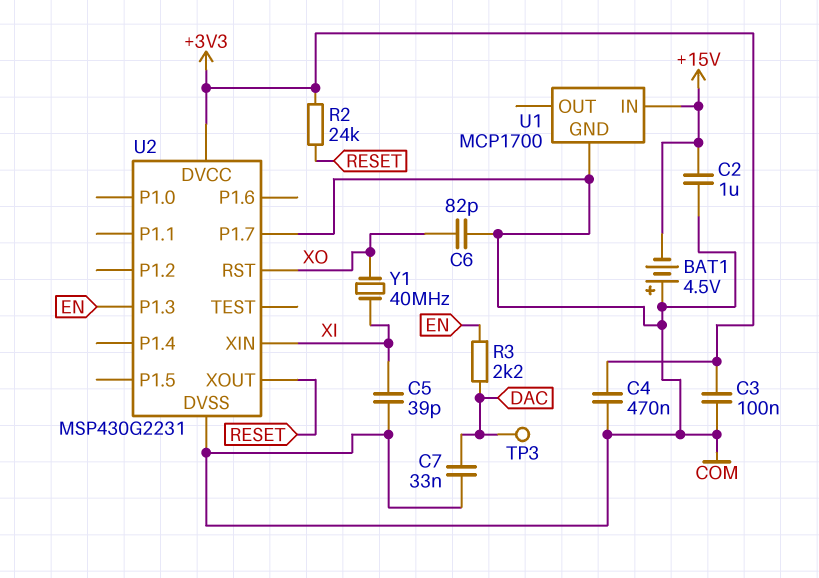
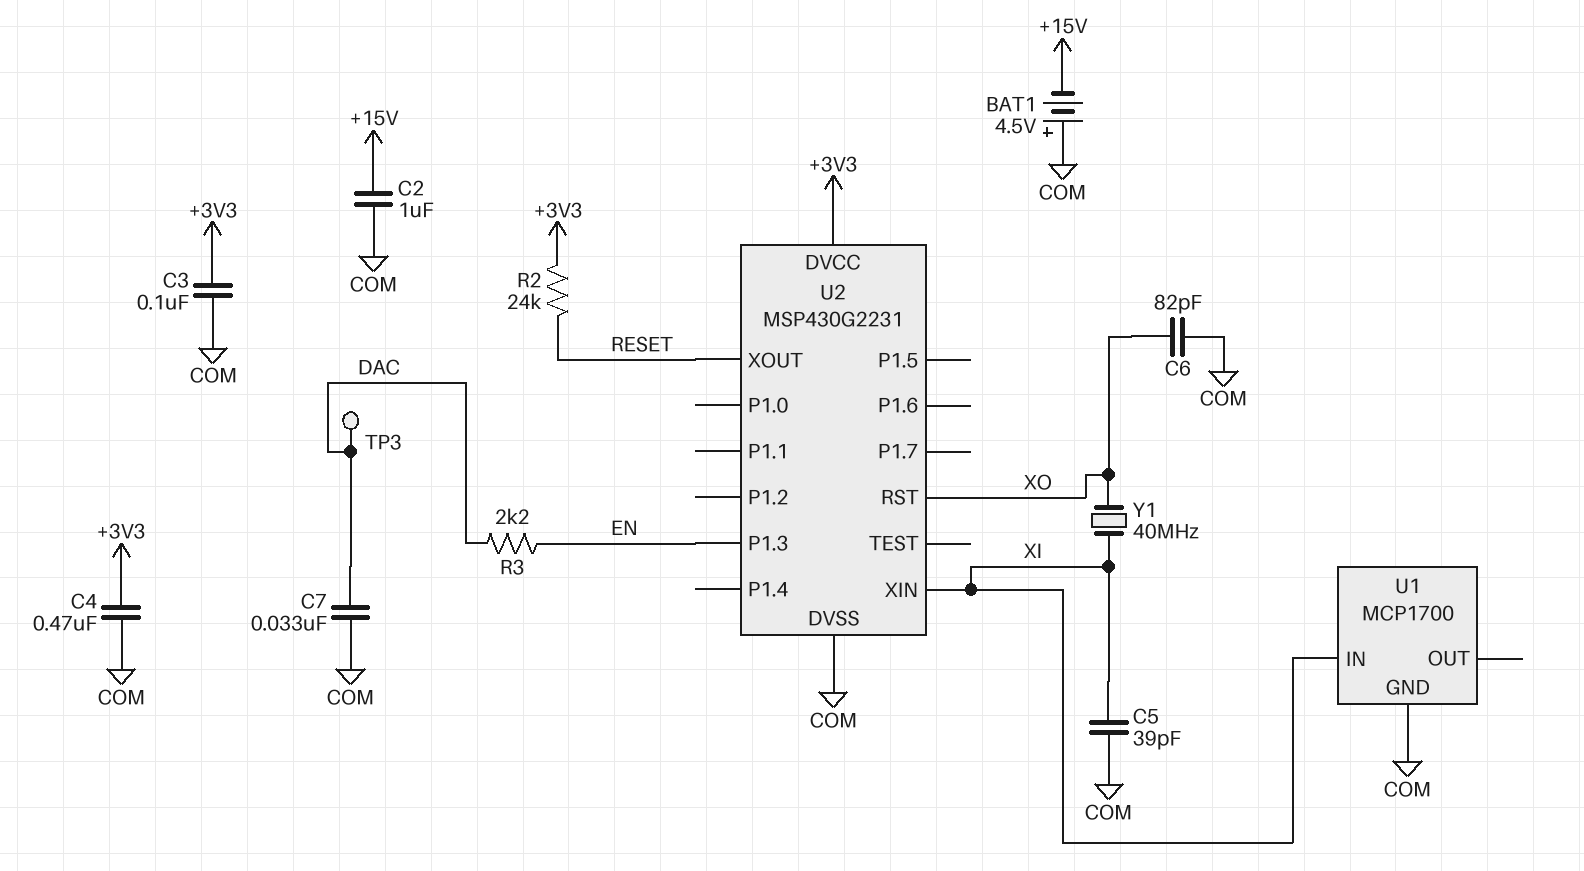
U1 pin IN: +15V -> XI
U2 pin P1.7: COM -> none

